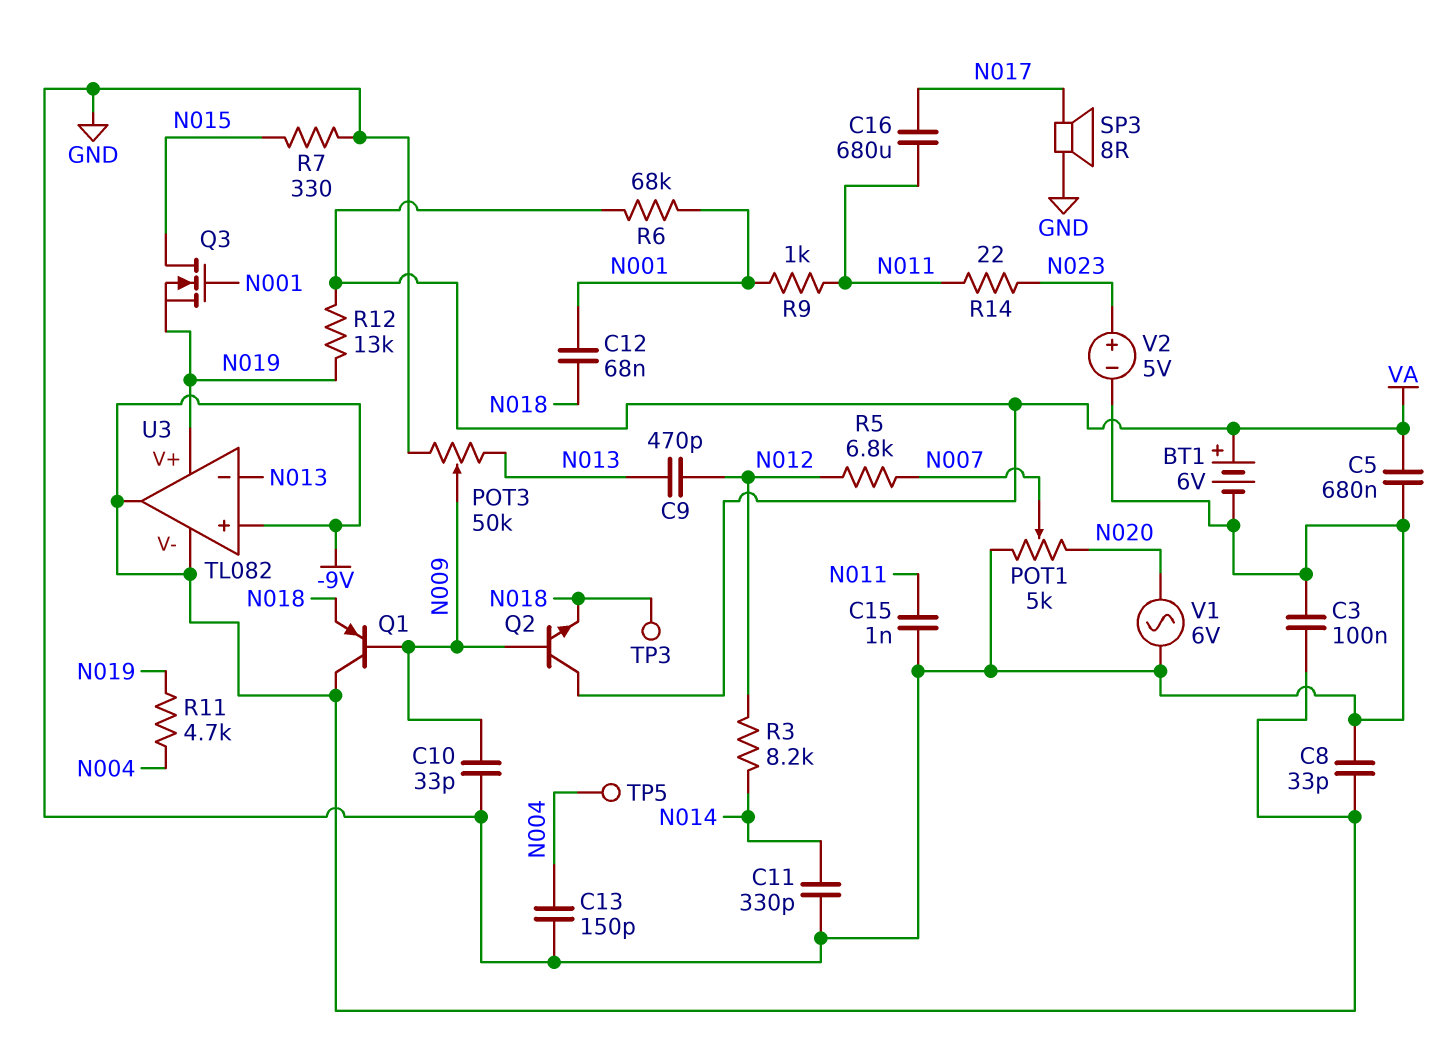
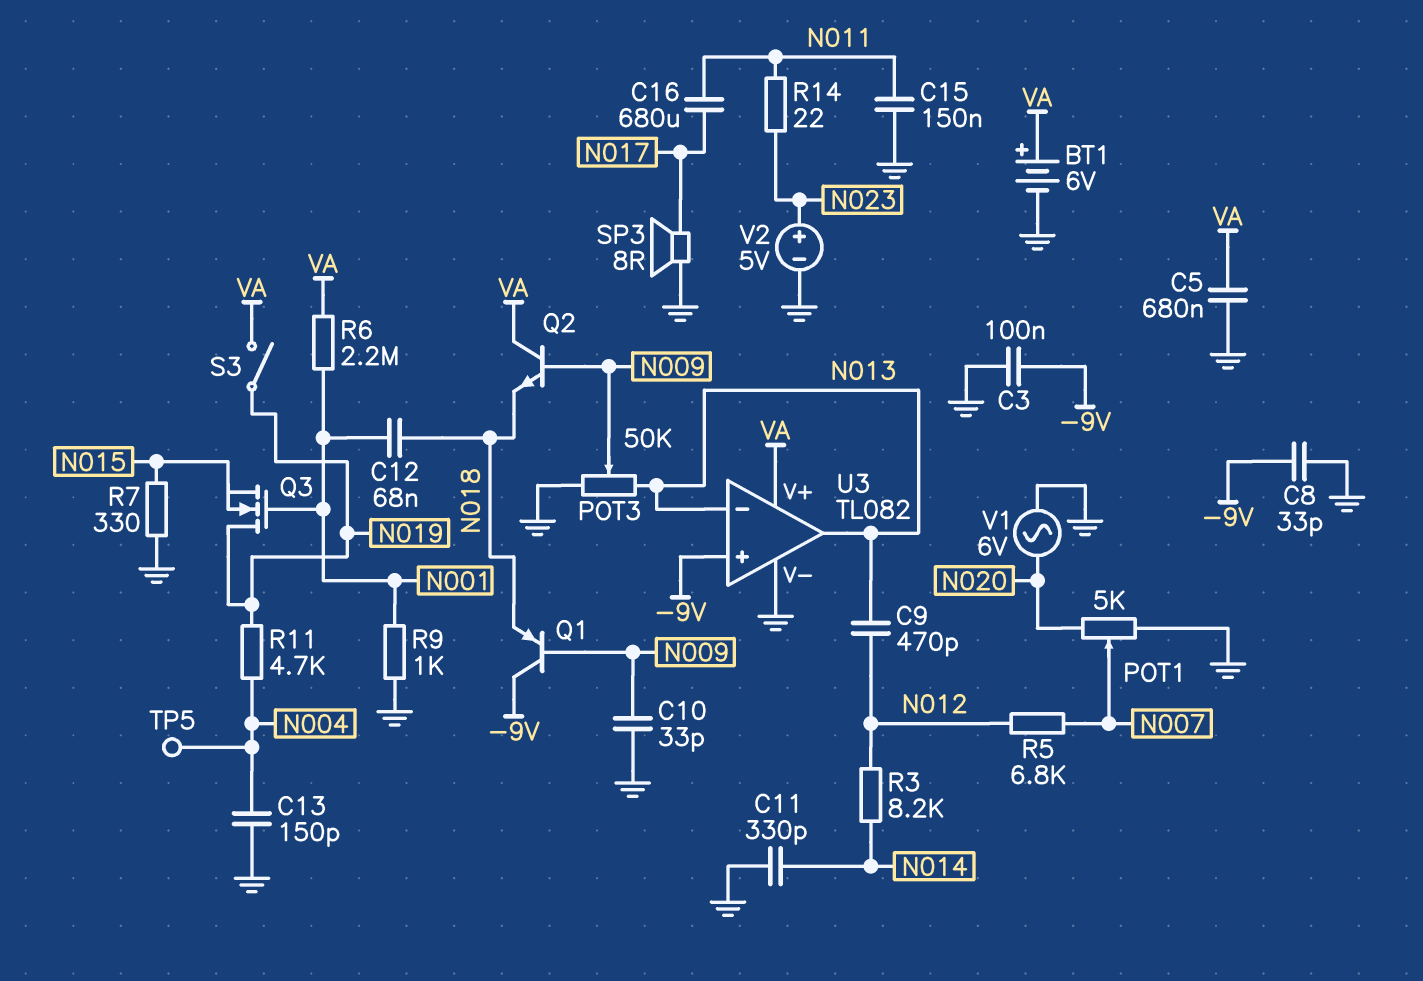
C15: 1nF (GND, N011) -> 150nF (GND, N011)
Q3: NMOS (G N001, D N015, S N019) -> NMOS (G N001, D N019, S N015)
R6: 68k (N001, VA) -> 2.2M (N001, VA)
R9: 1k (N001, N011) -> 1k (GND, N001)
R12: 13k (N019, VA) -> none
S3: none -> switch (N019, VA)
TP3: test point (N018) -> none
U3 pin V+: N019 -> VA
U3 pin V-: -9V -> GND
U3 pin out: -9V -> N013

